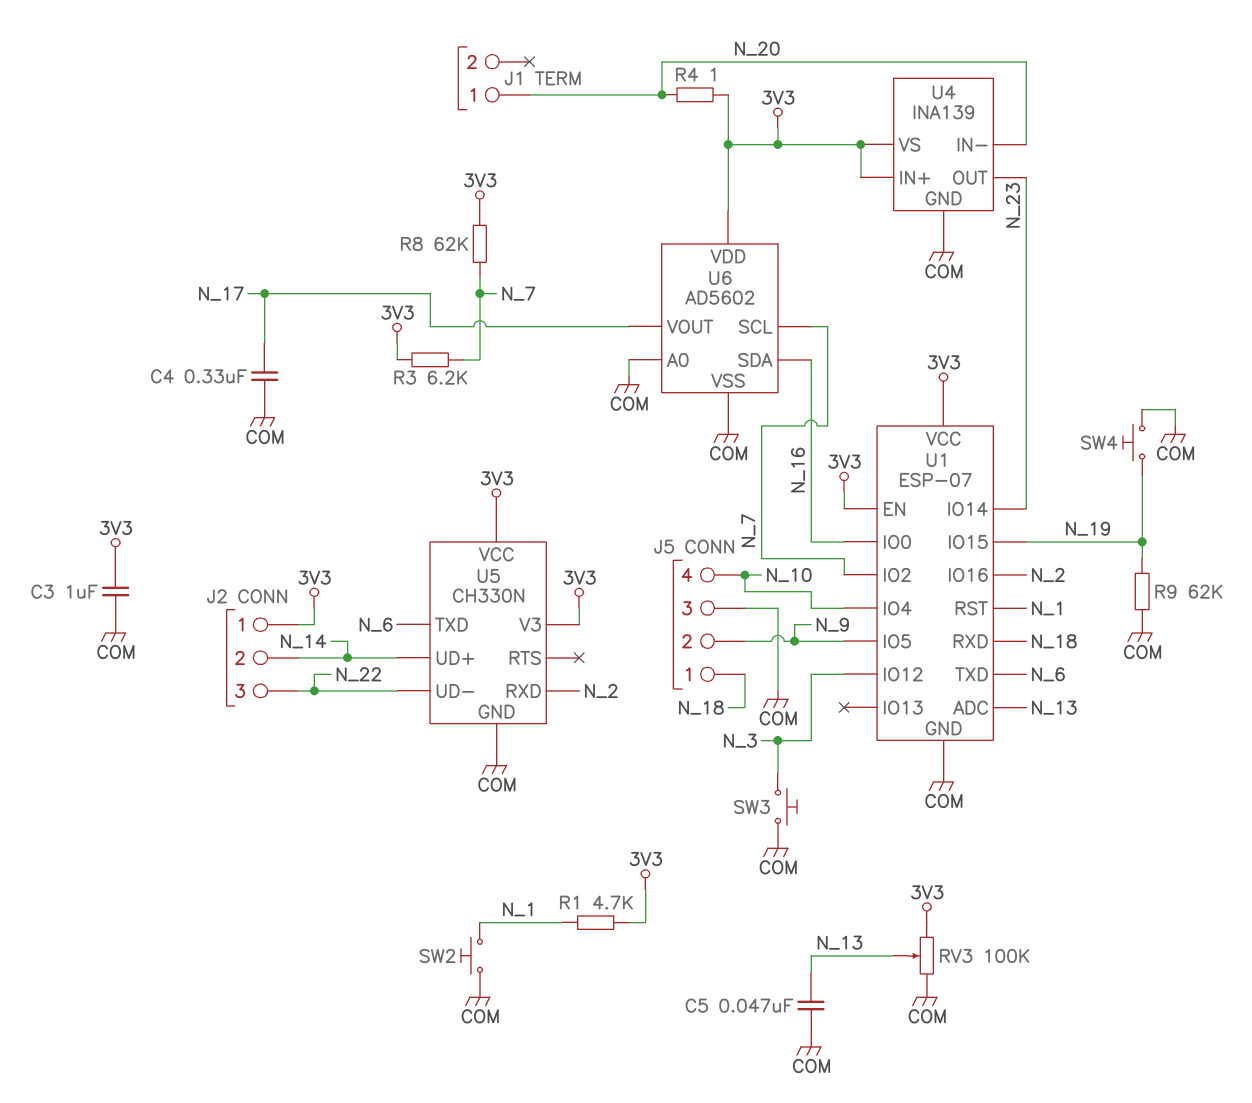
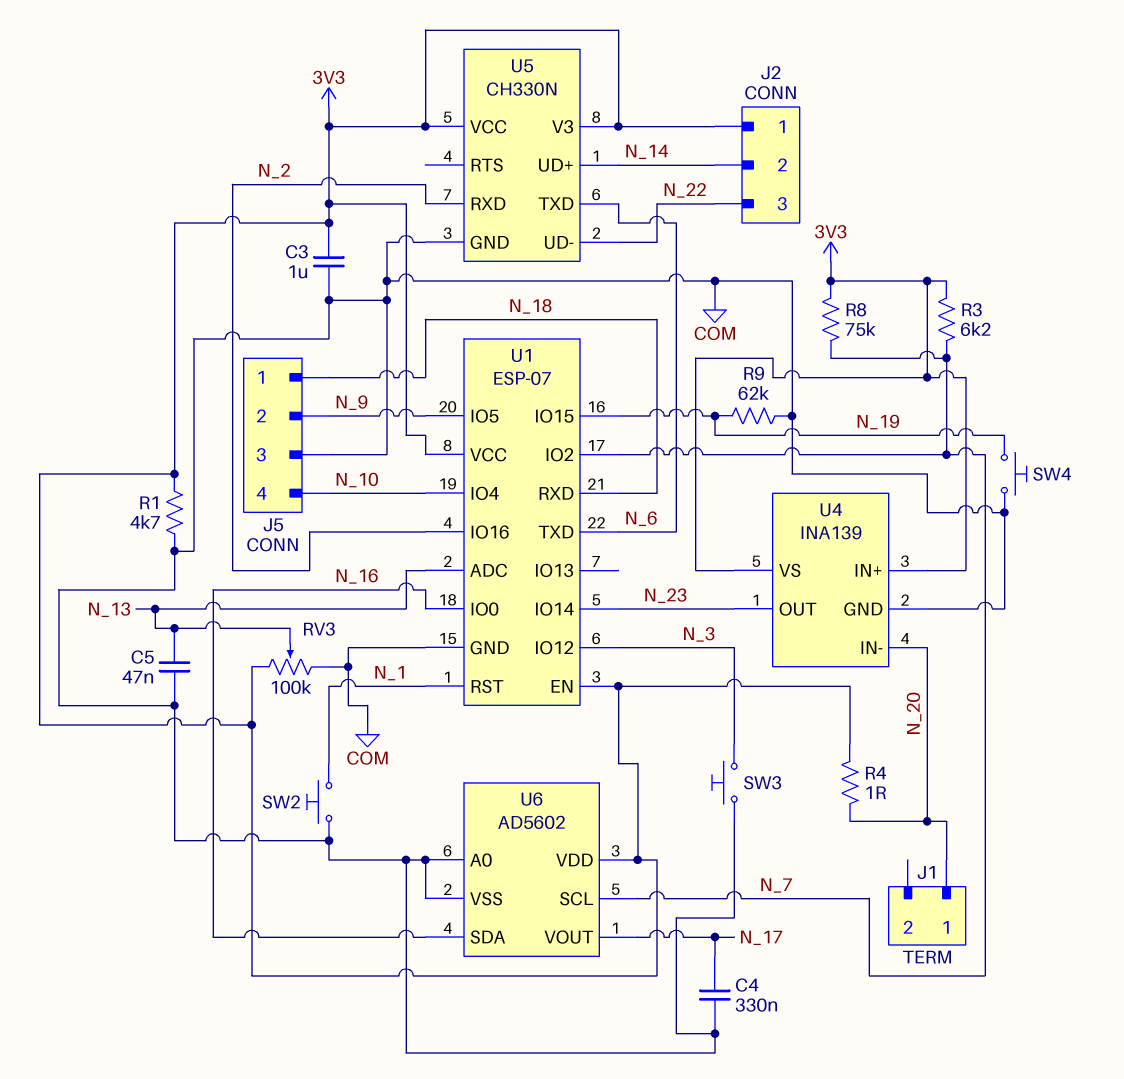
R1: 4.7k (3V3, N_1) -> 4.7k (3V3, COM)
R8: 62k (3V3, N_7) -> 75k (3V3, N_7)

